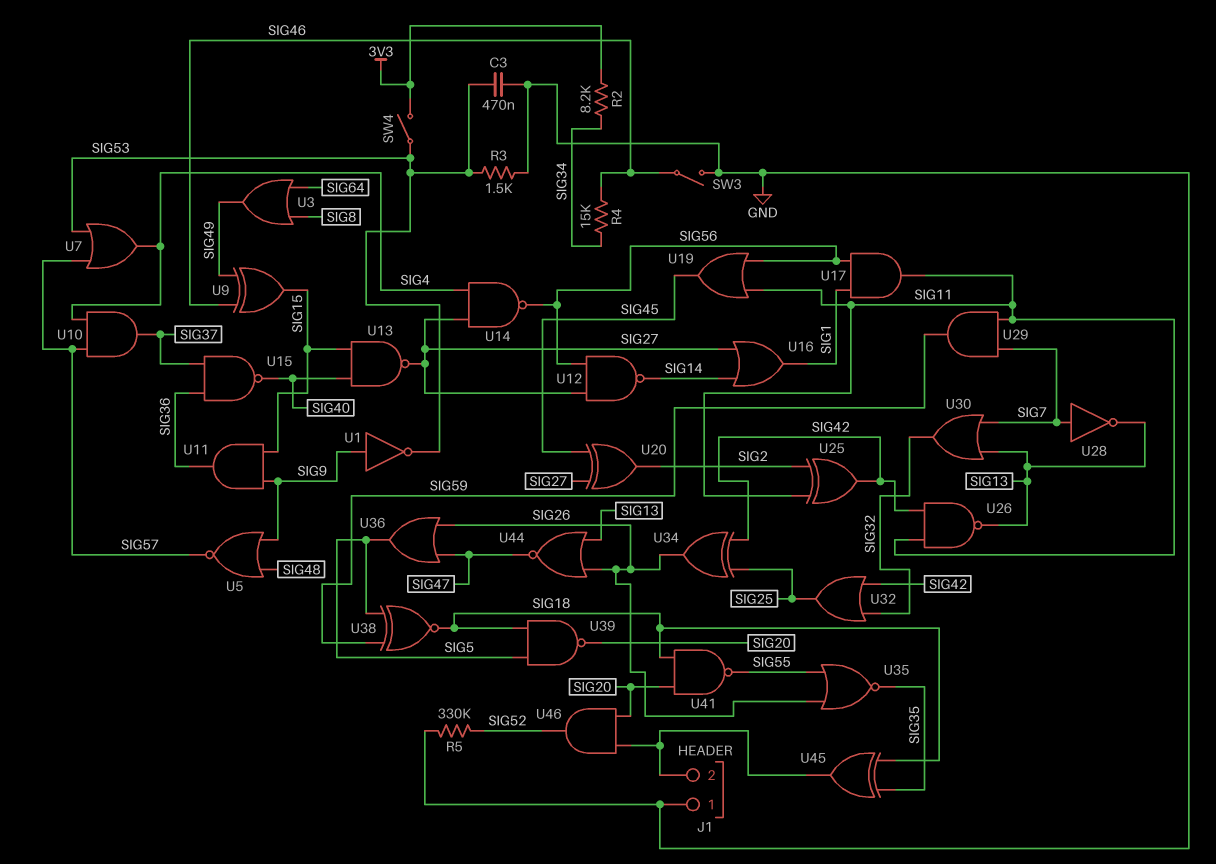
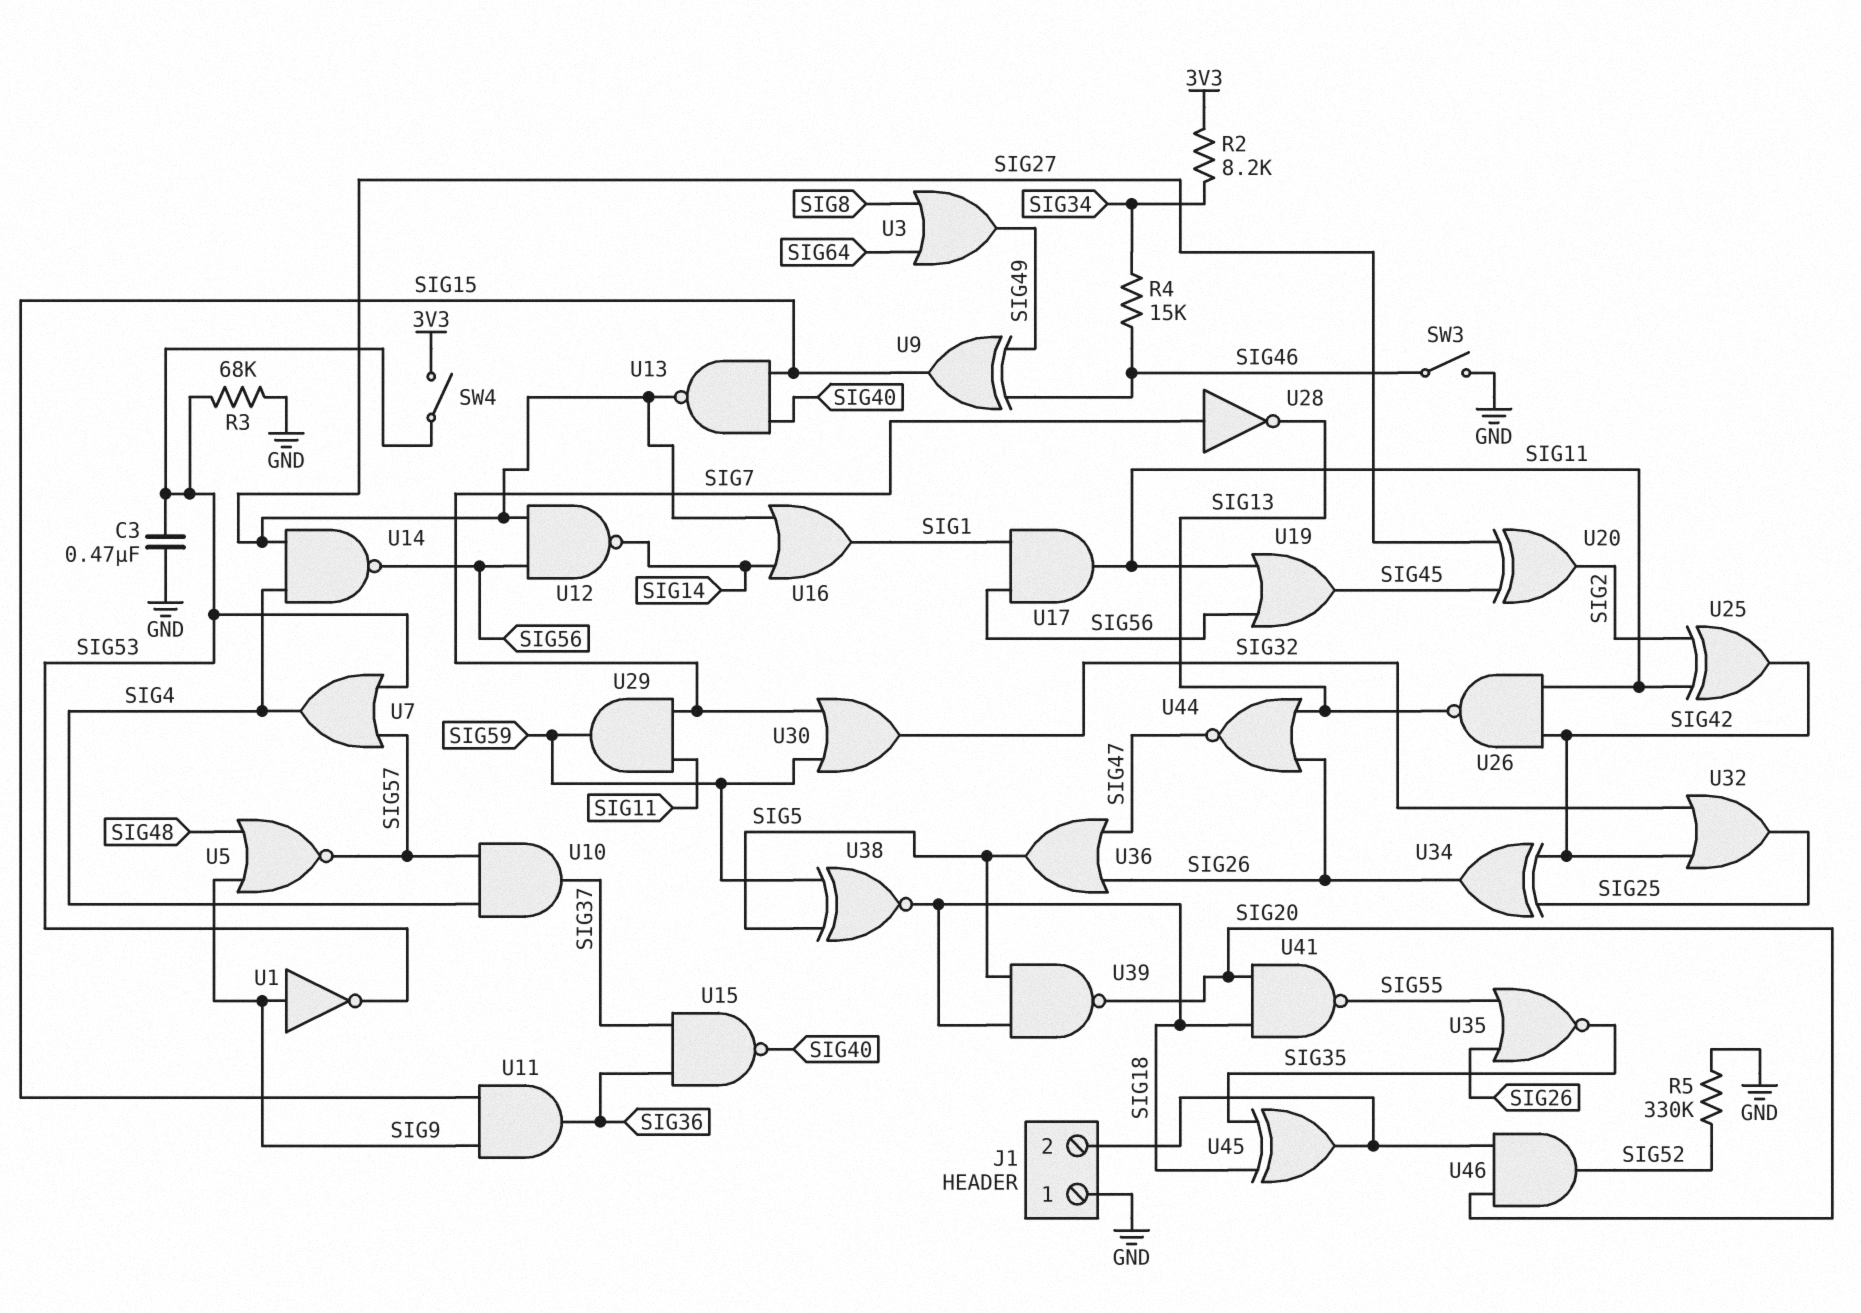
R3: 1.5k (GND, SIG53) -> 68k (GND, SIG53)
U30: OR (in SIG7, in SIG13, out SIG32) -> OR (in SIG7, in SIG59, out SIG32)

